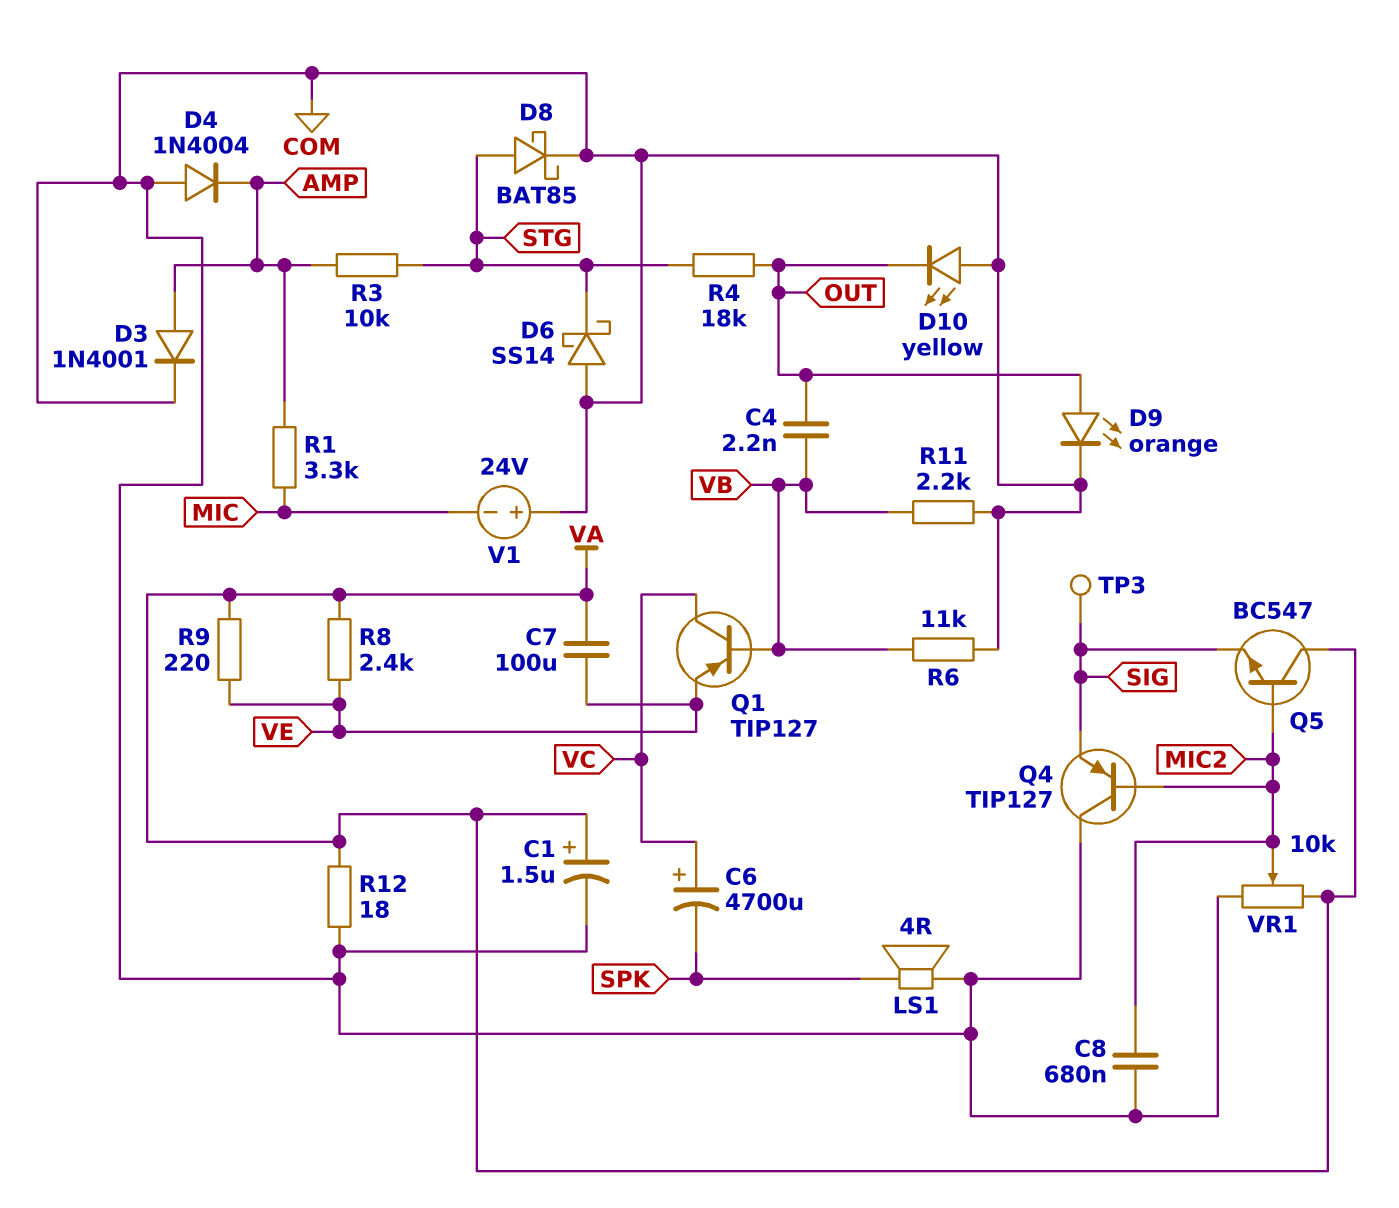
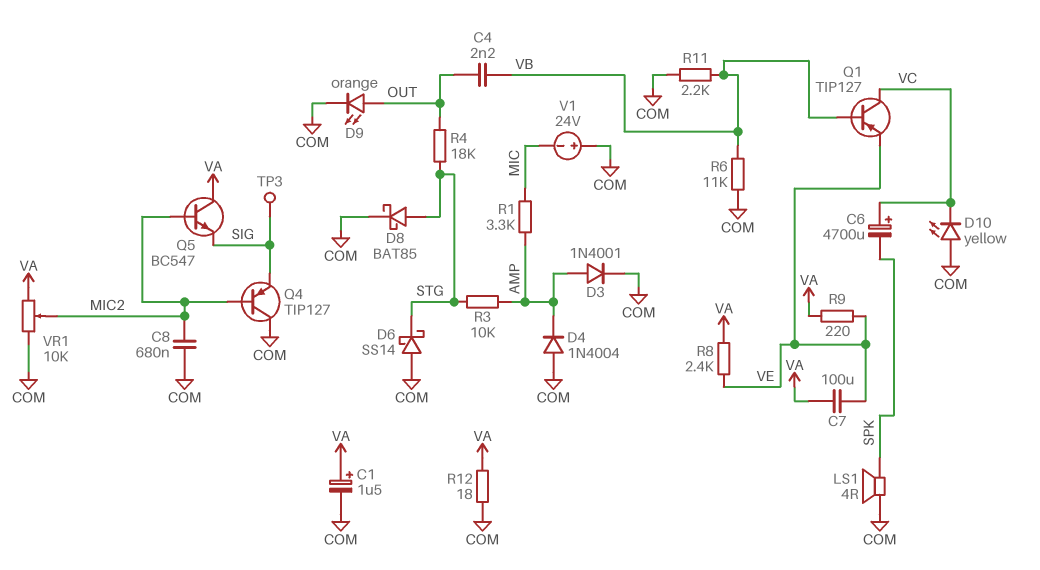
D10: LED yellow (A COM, K OUT) -> LED yellow (A COM, K VC)

